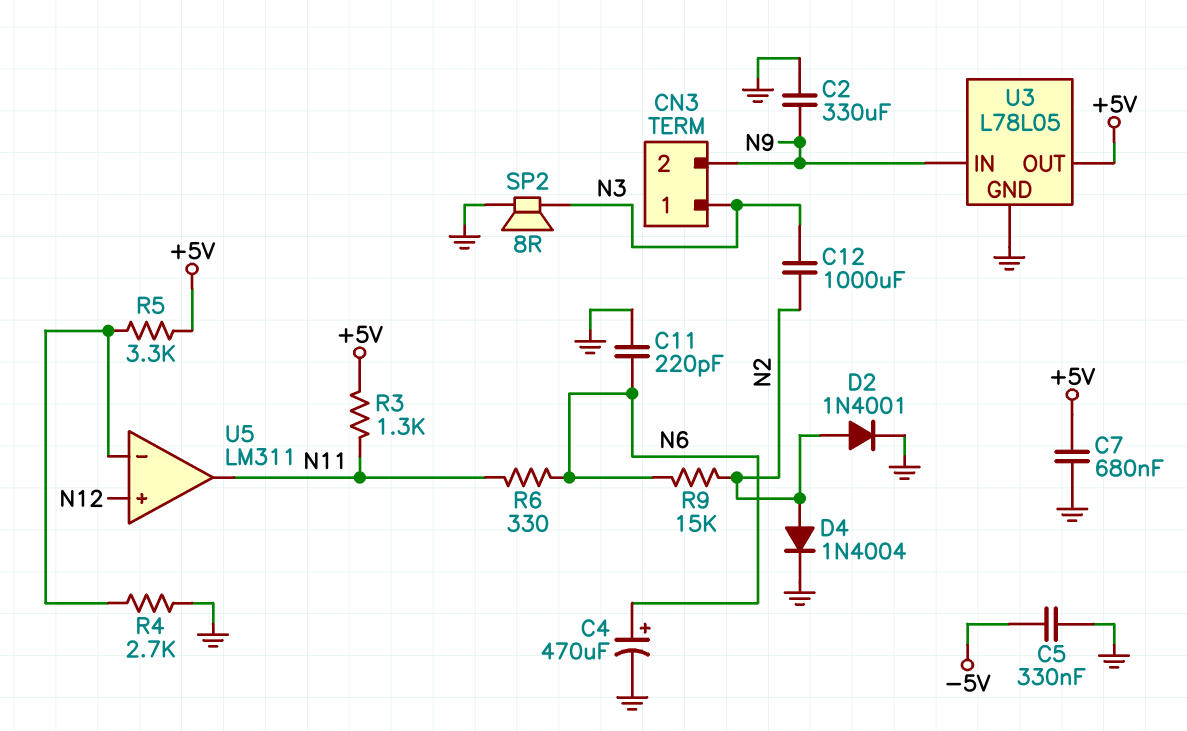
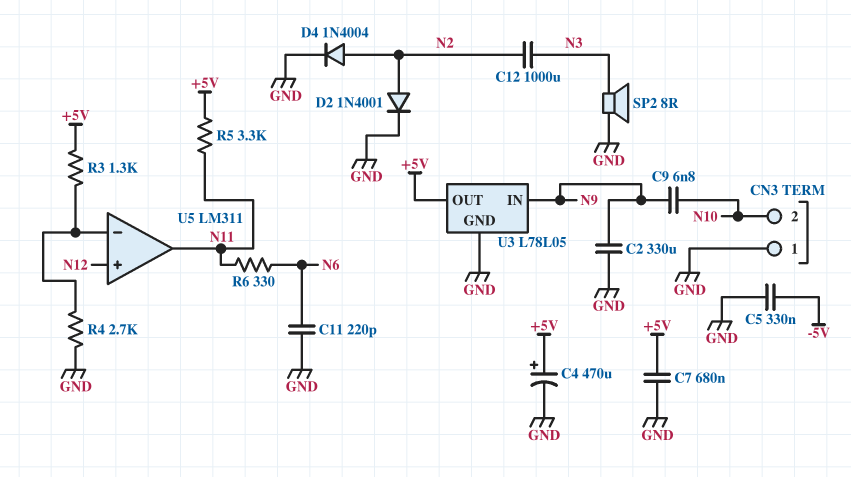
C4: 470uF (plus N6, minus GND) -> 470uF (plus +5V, minus GND)
C9: none -> 6.8nF (N9, N10)
CN3 pin 1: N3 -> GND
CN3 pin 2: N9 -> N10
R3: 1.3k (+5V, N11) -> 1.3k (+5V, U5/in-)
R5: 3.3k (+5V, U5/in-) -> 3.3k (+5V, N11)
R9: 15k (N2, N6) -> none

